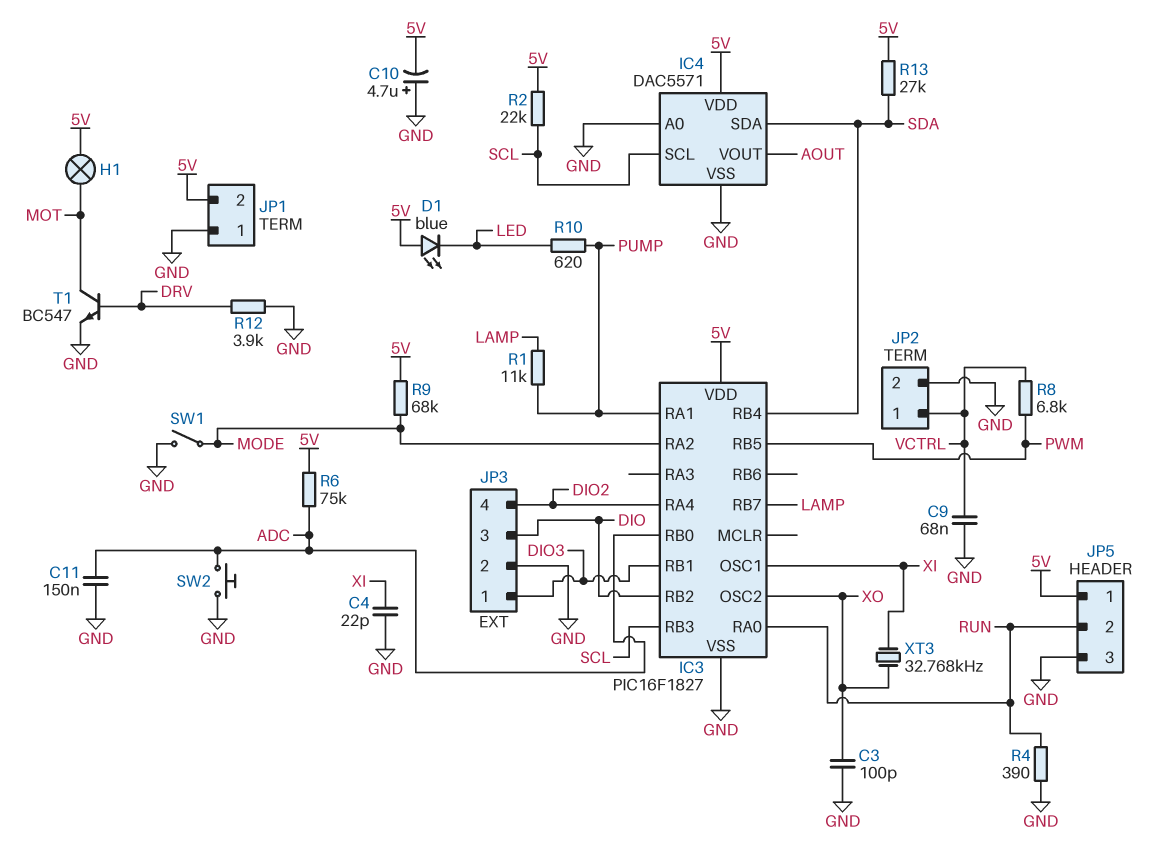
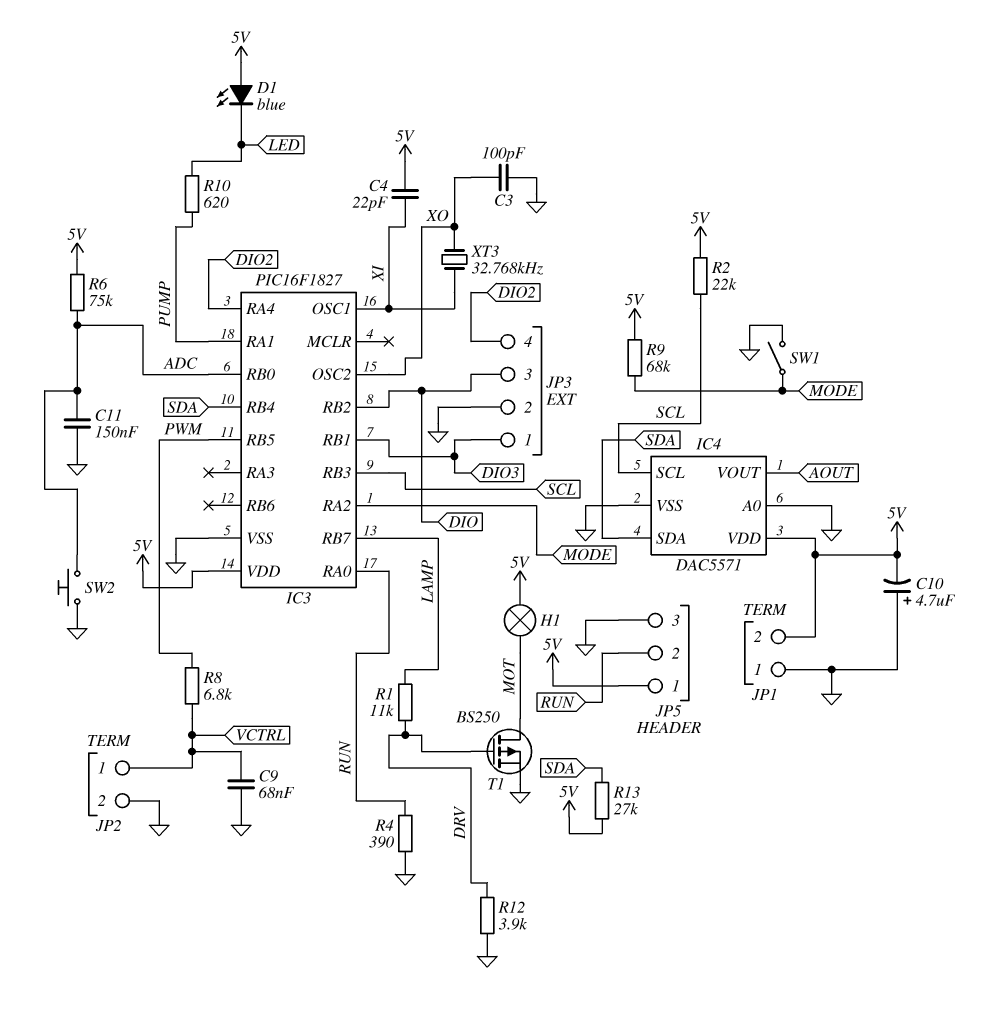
C4: 22pF (GND, XI) -> 22pF (5V, XI)
R1: 11k (LAMP, PUMP) -> 11k (DRV, LAMP)
T1: NPN BC547 (B DRV, C MOT, E GND) -> PMOS BS250 (G DRV, D MOT, S GND)

